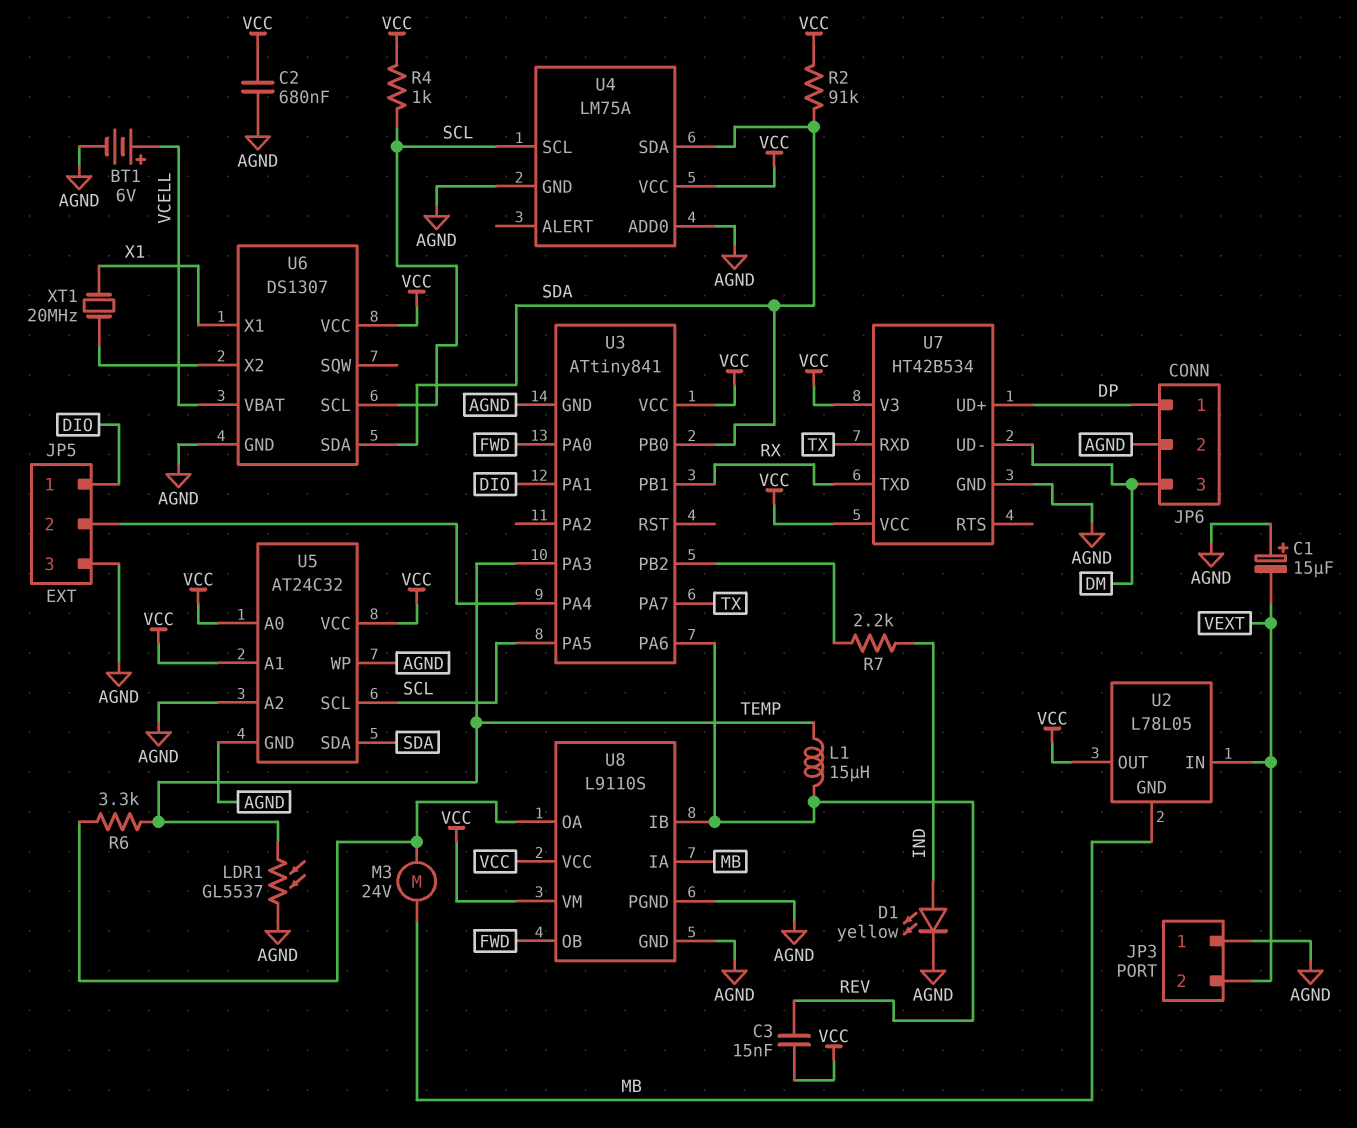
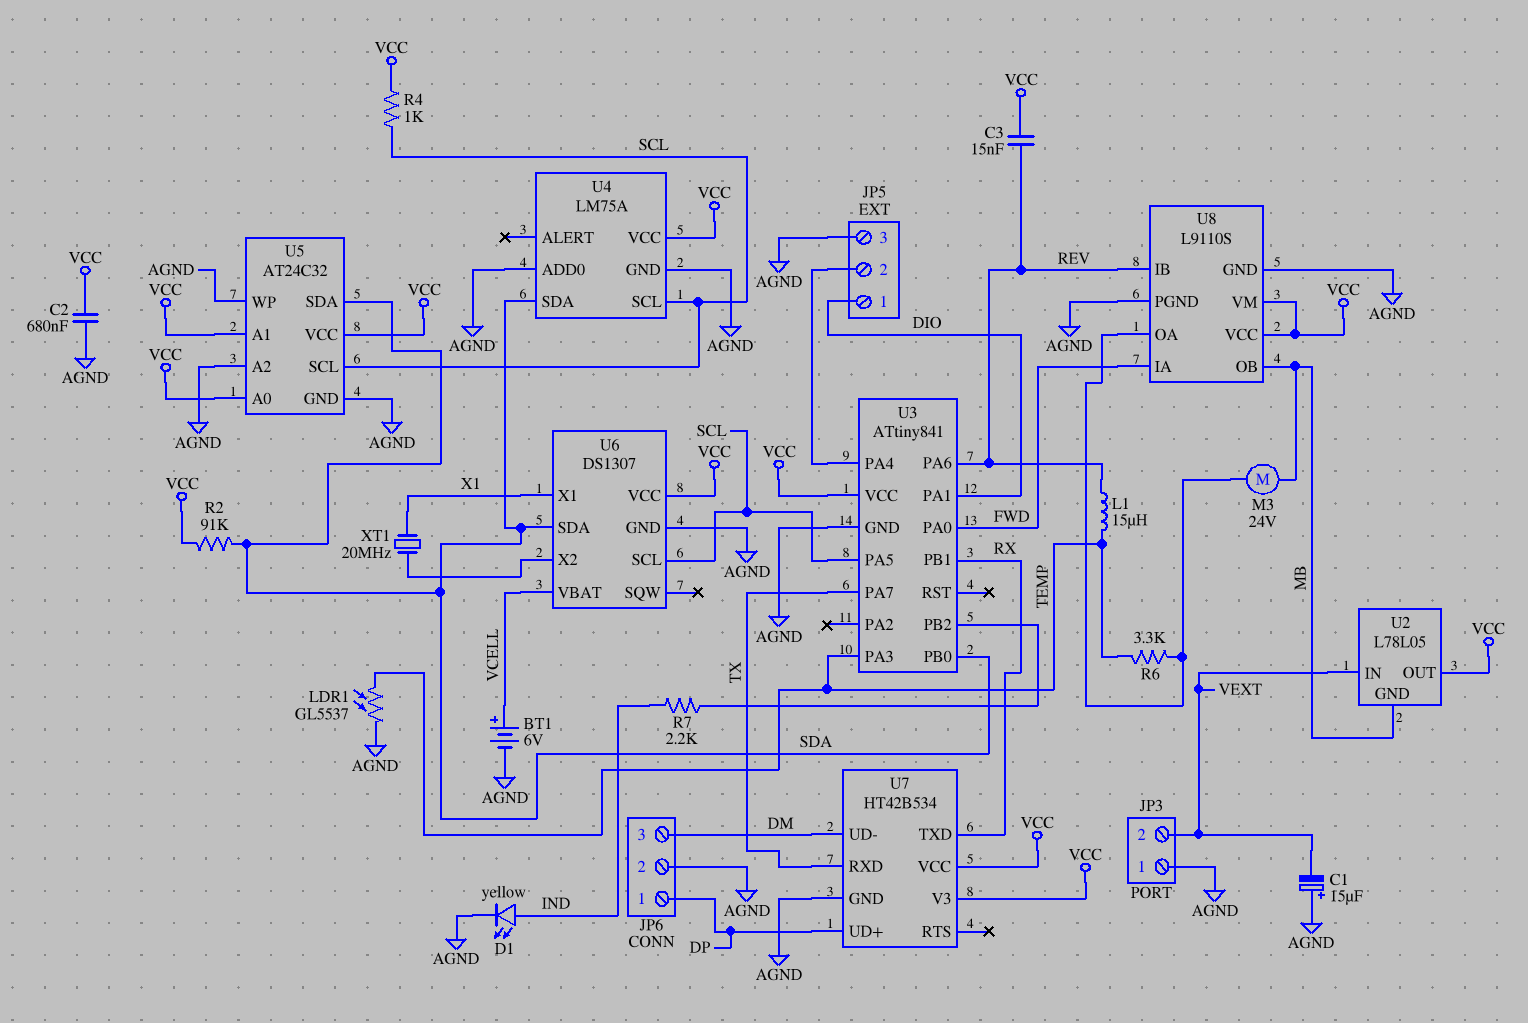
U8 pin IA: MB -> FWD
U8 pin OB: FWD -> MB

